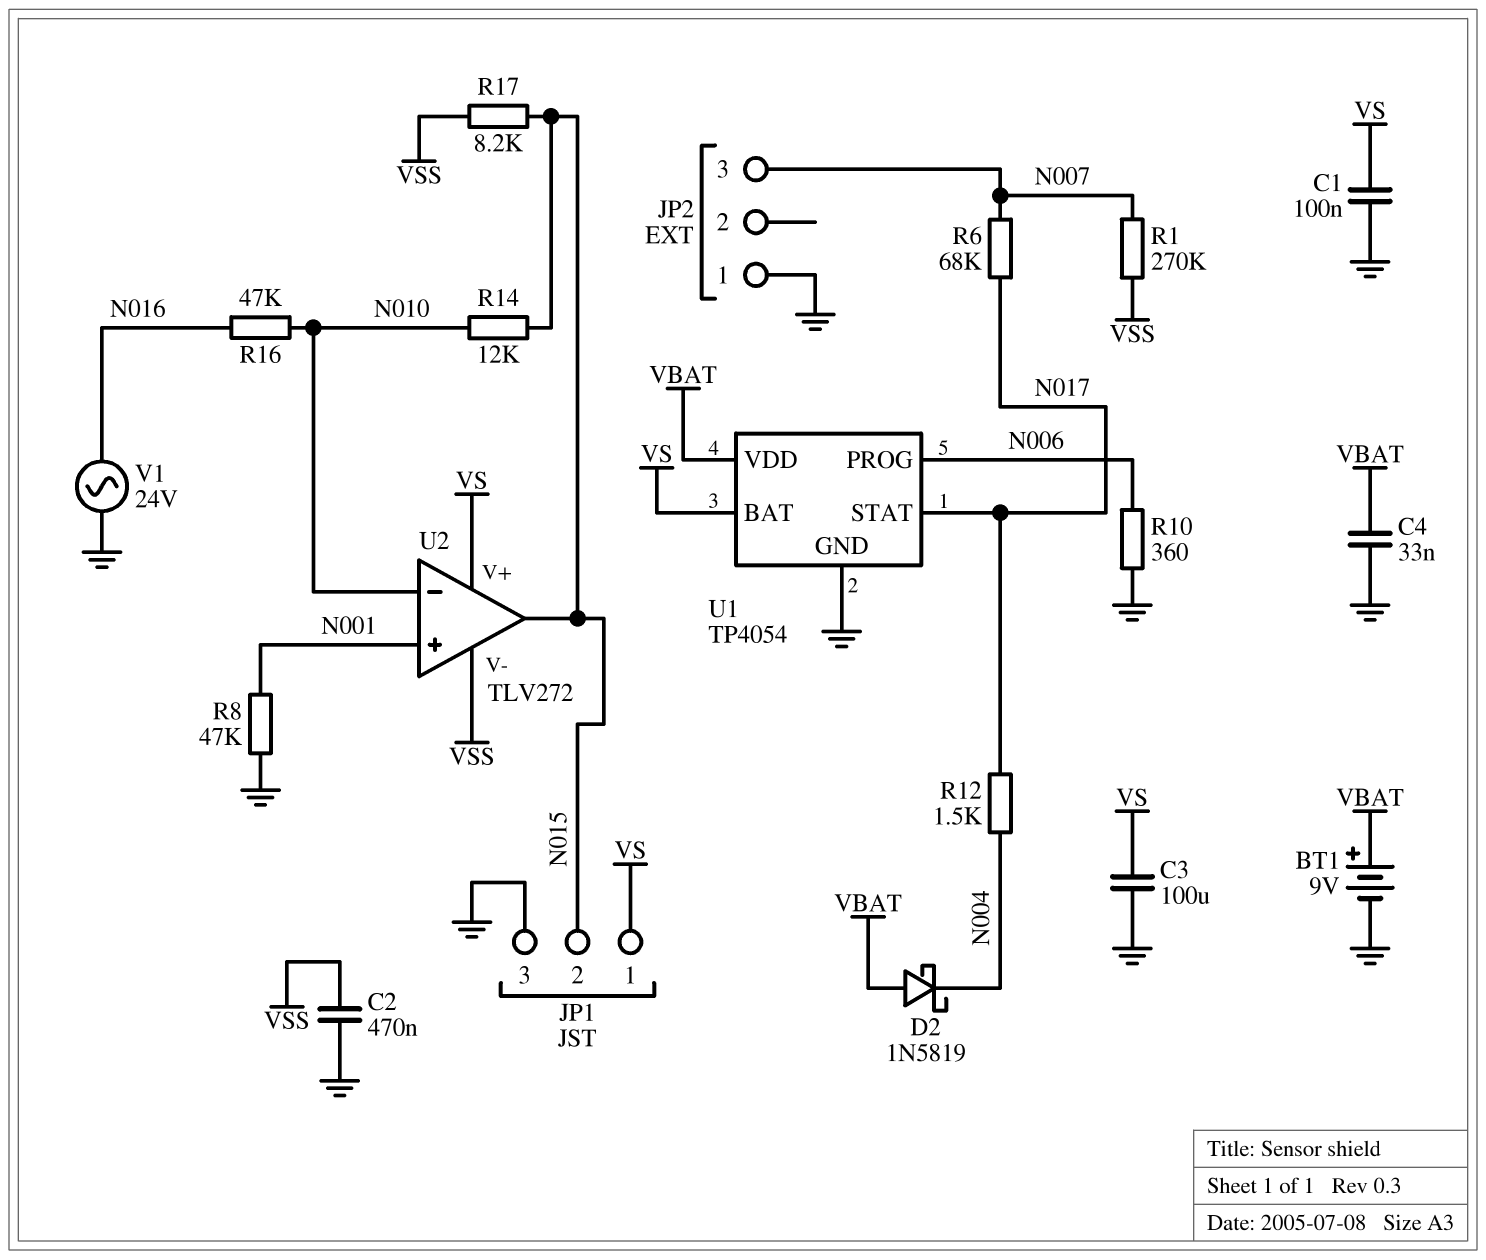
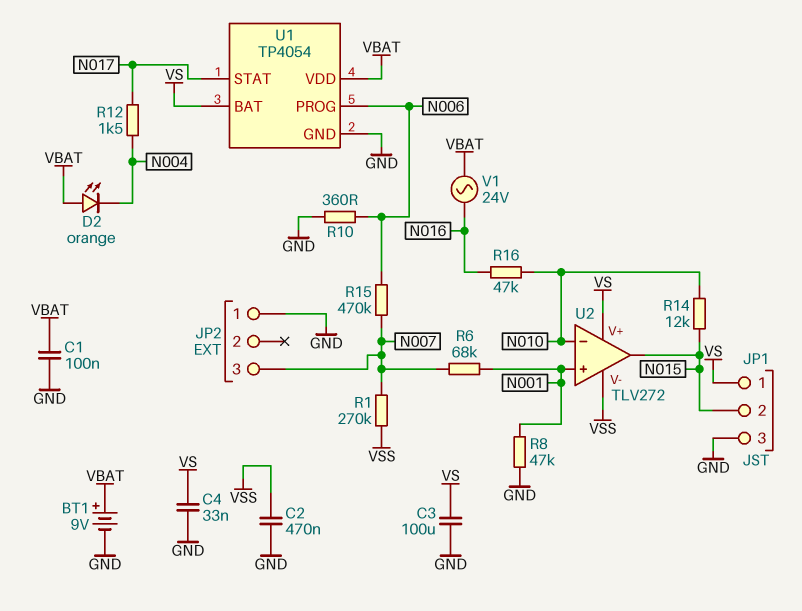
C1: 100nF (GND, VS) -> 100nF (GND, VBAT)
C4: 33nF (GND, VBAT) -> 33nF (GND, VS)
D2: schottky 1N5819 (A VBAT, K N004) -> LED orange (A VBAT, K N004)
R6: 68k (N007, N017) -> 68k (N001, N007)
R15: none -> 470k (N006, N007)
R17: 8.2k (N015, VSS) -> none
V1: AC 24V (GND, N016) -> AC 24V (N016, VBAT)

